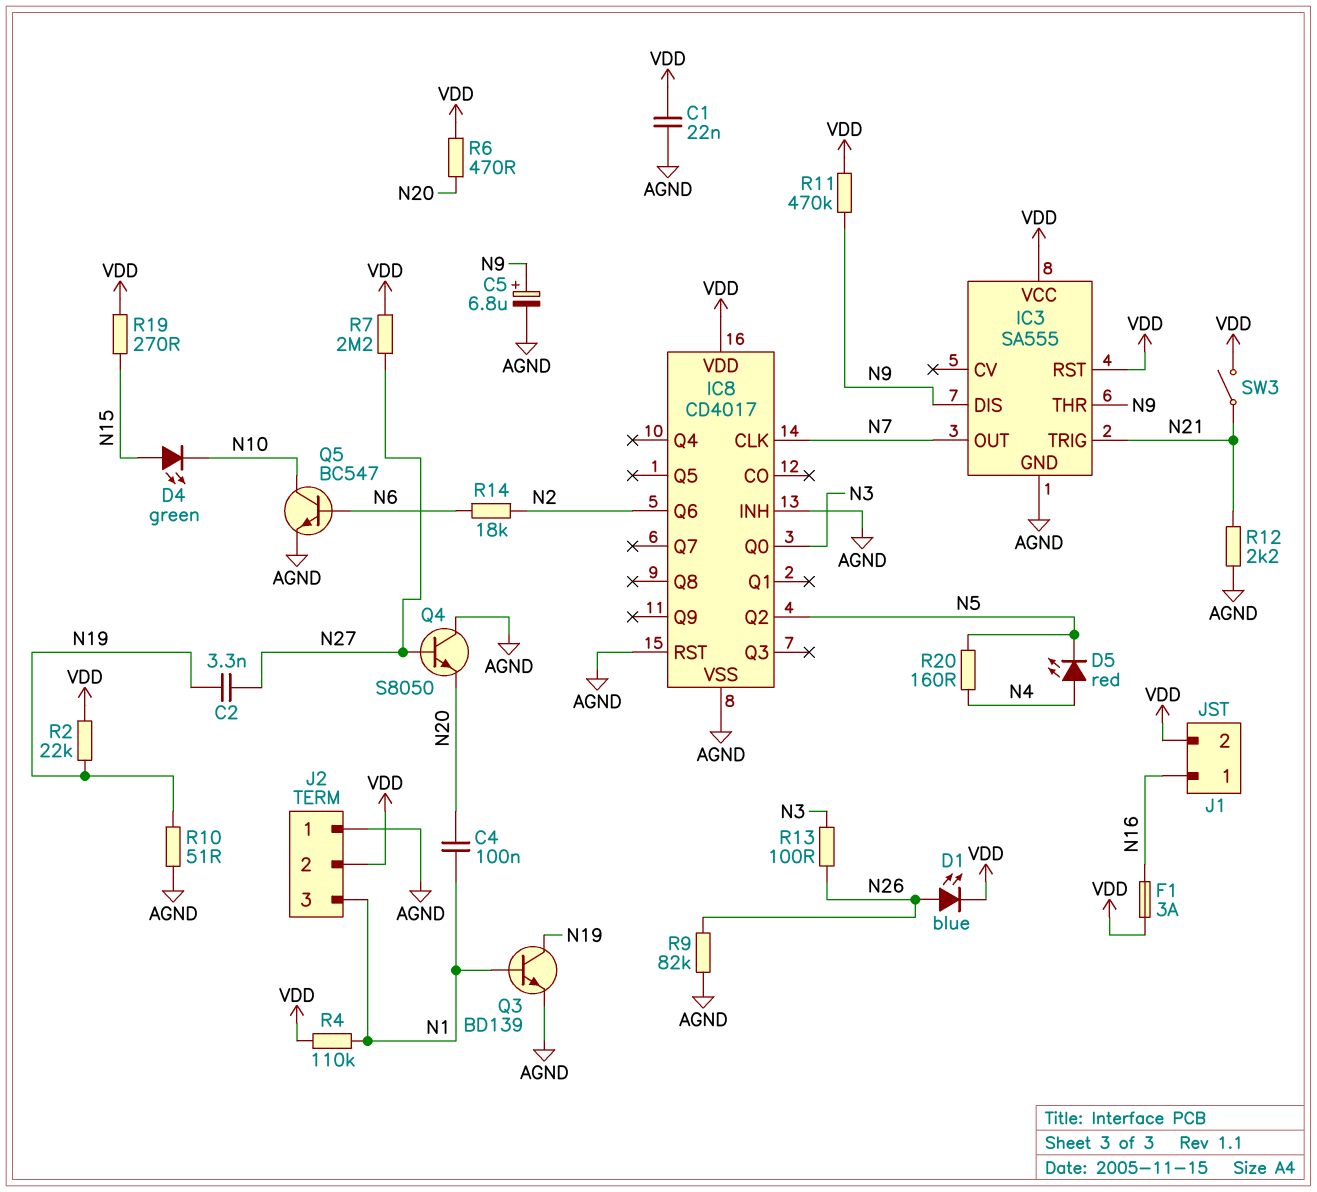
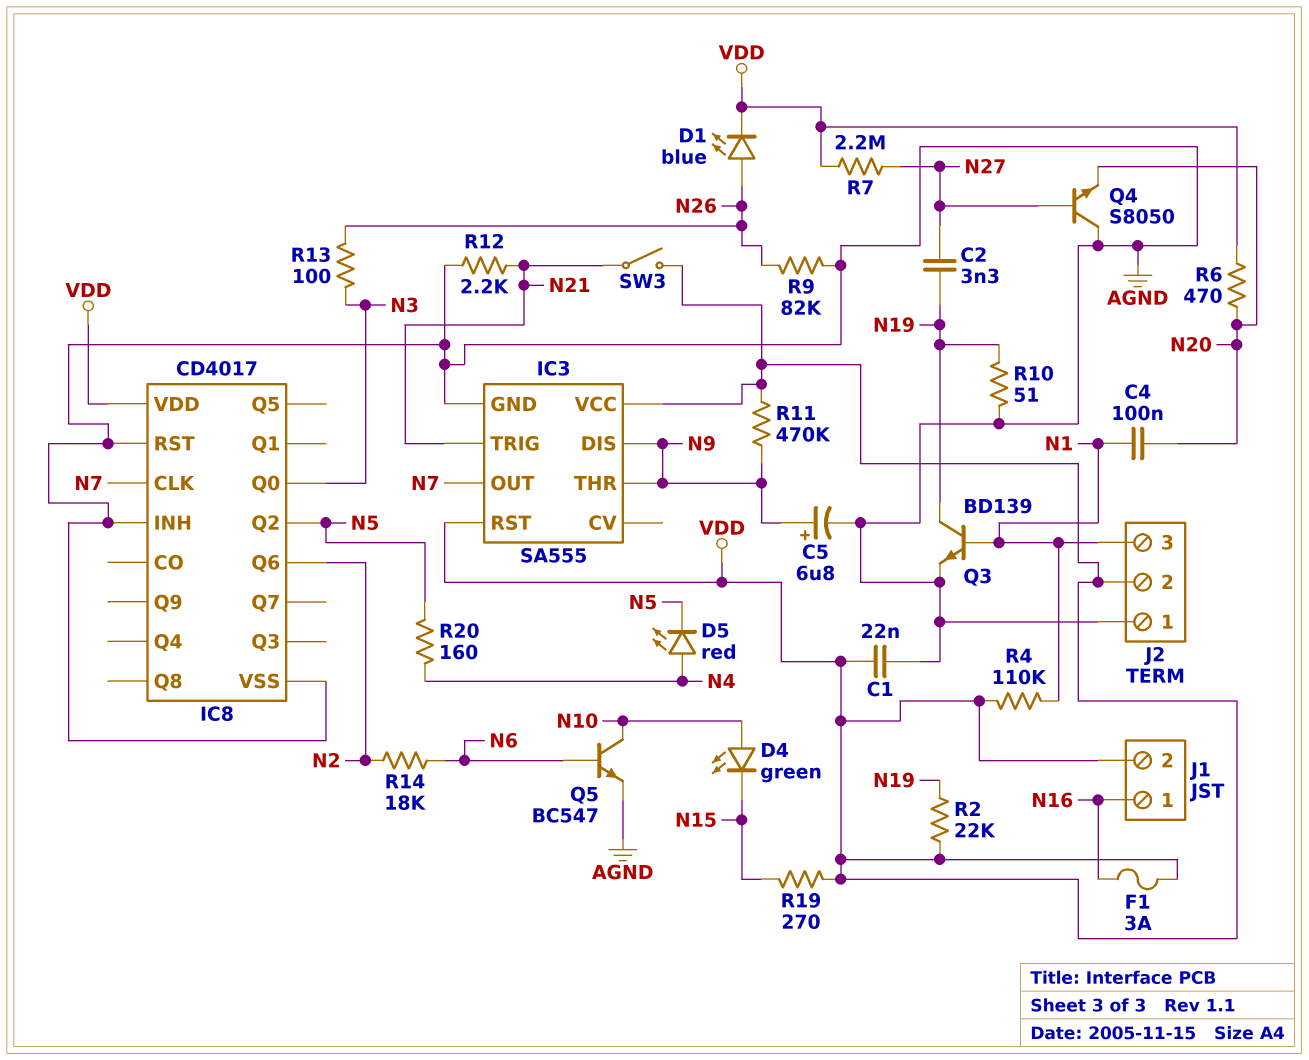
D4: LED green (A N15, K N10) -> LED green (A N10, K N15)

